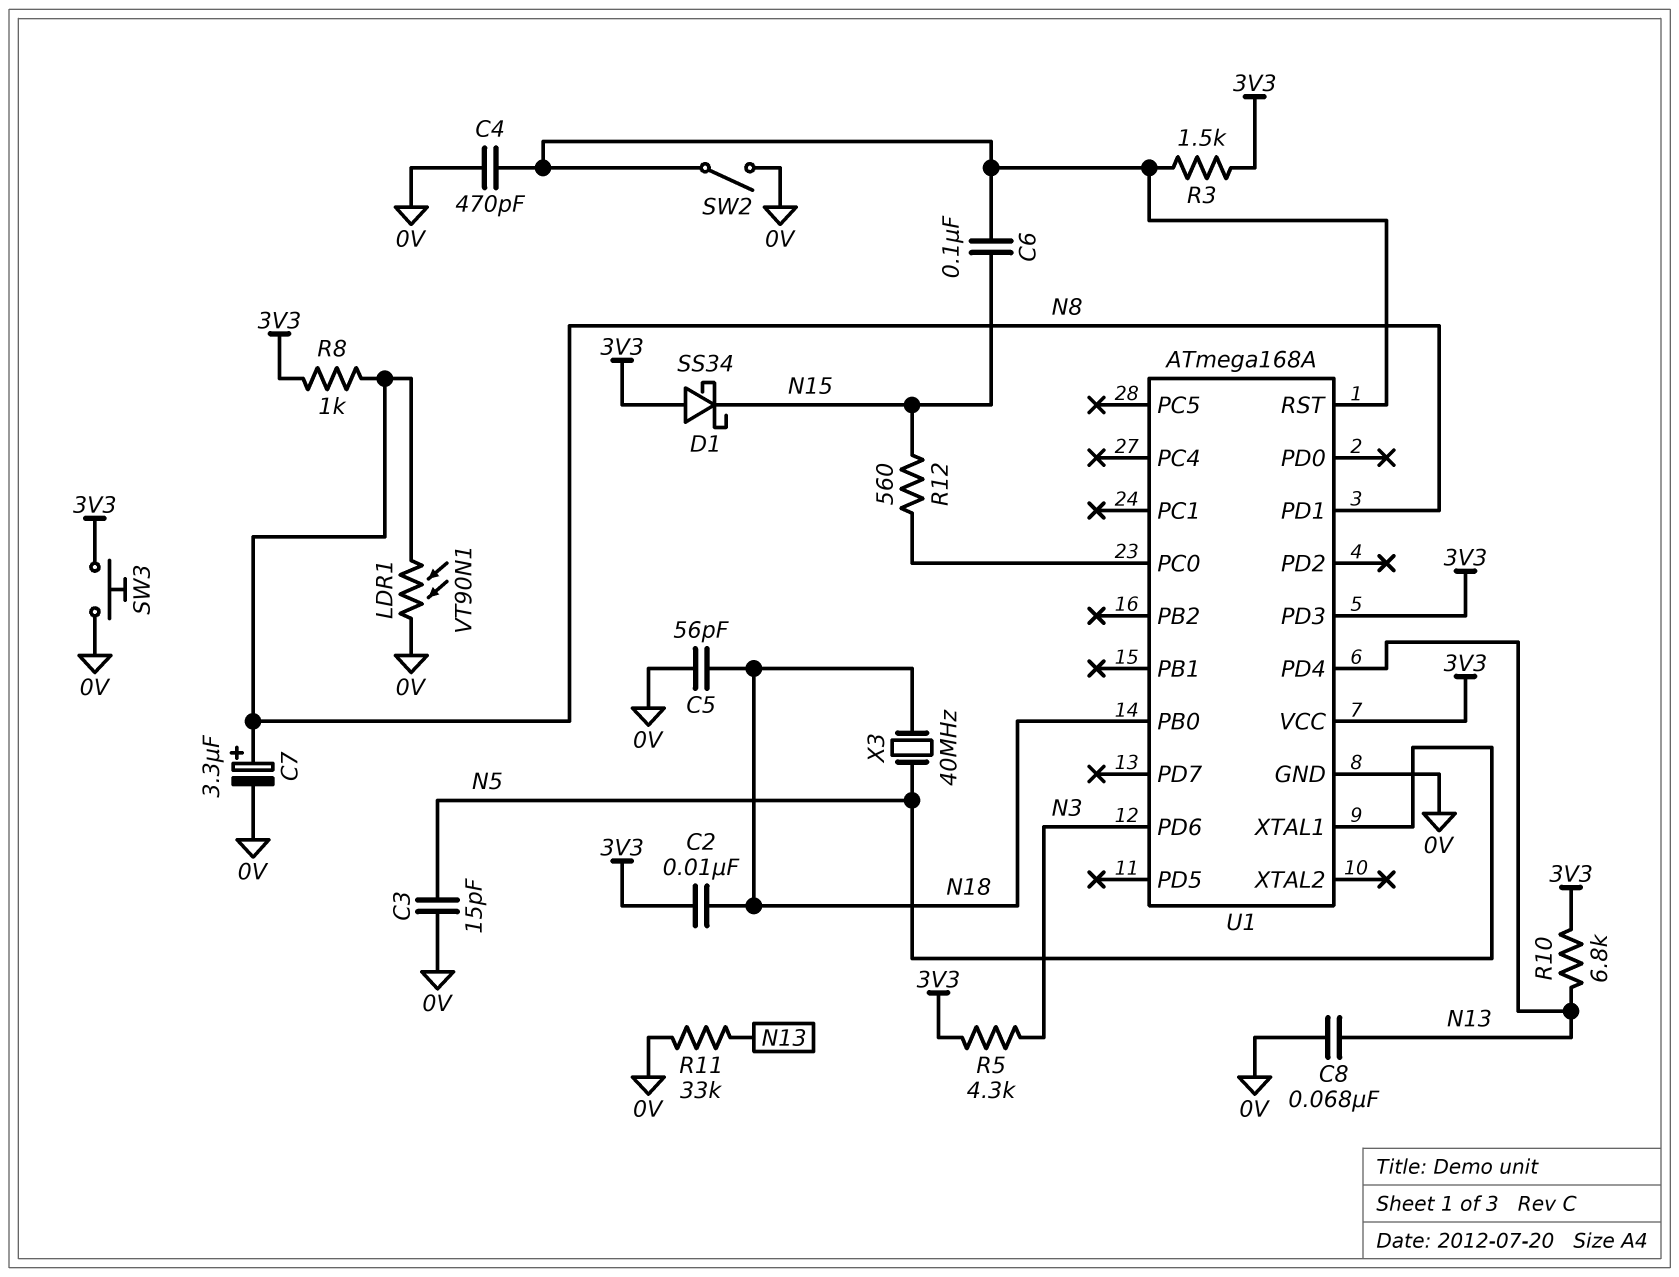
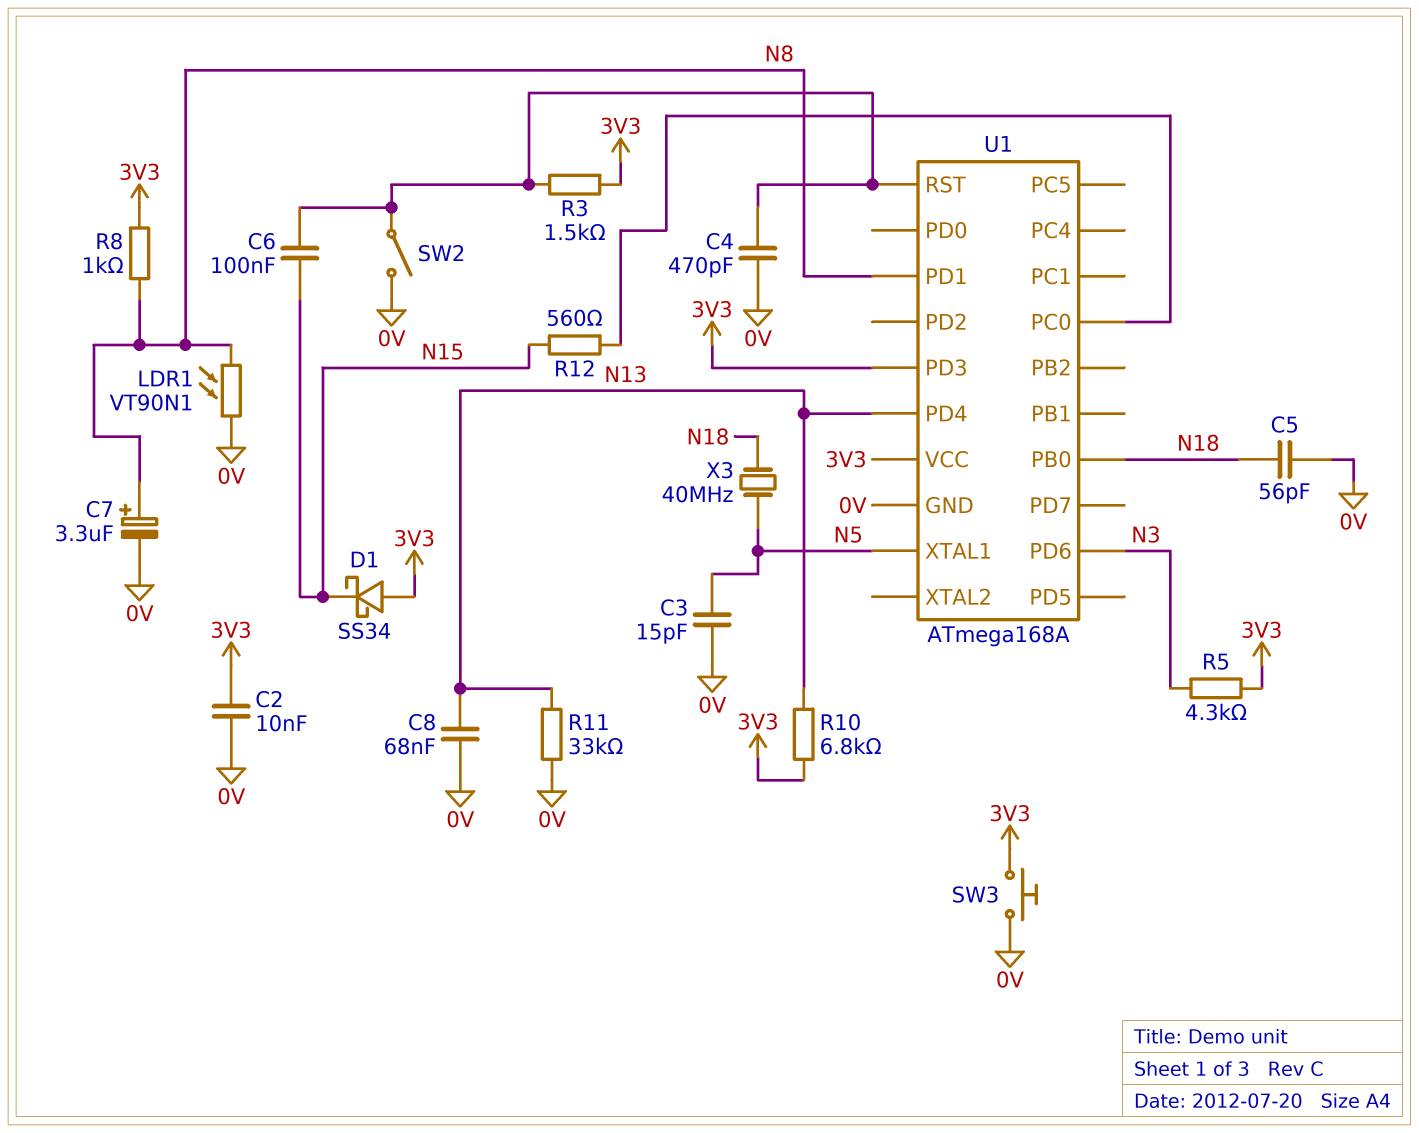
C2: 10nF (3V3, N18) -> 10nF (0V, 3V3)

